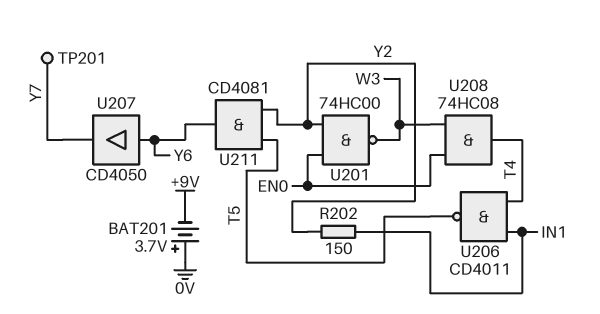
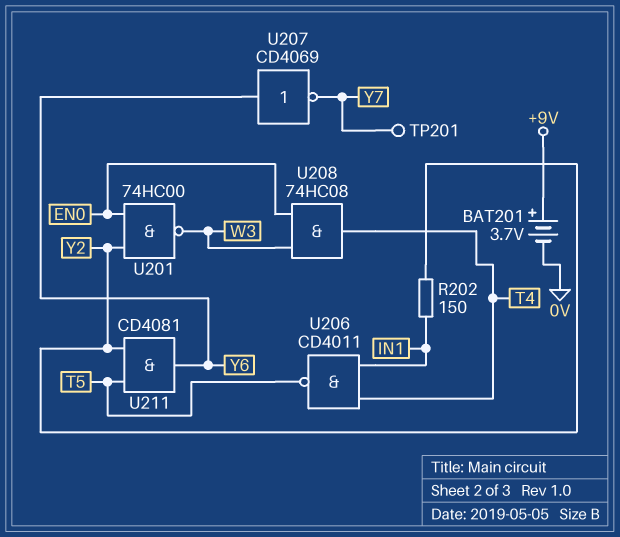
BAT201: 3.7V (plus 0V, minus +9V) -> 3.7V (plus +9V, minus 0V)
U207: buffer CD4050 (in Y6, out Y7) -> NOT CD4069 (in Y6, out Y7)

